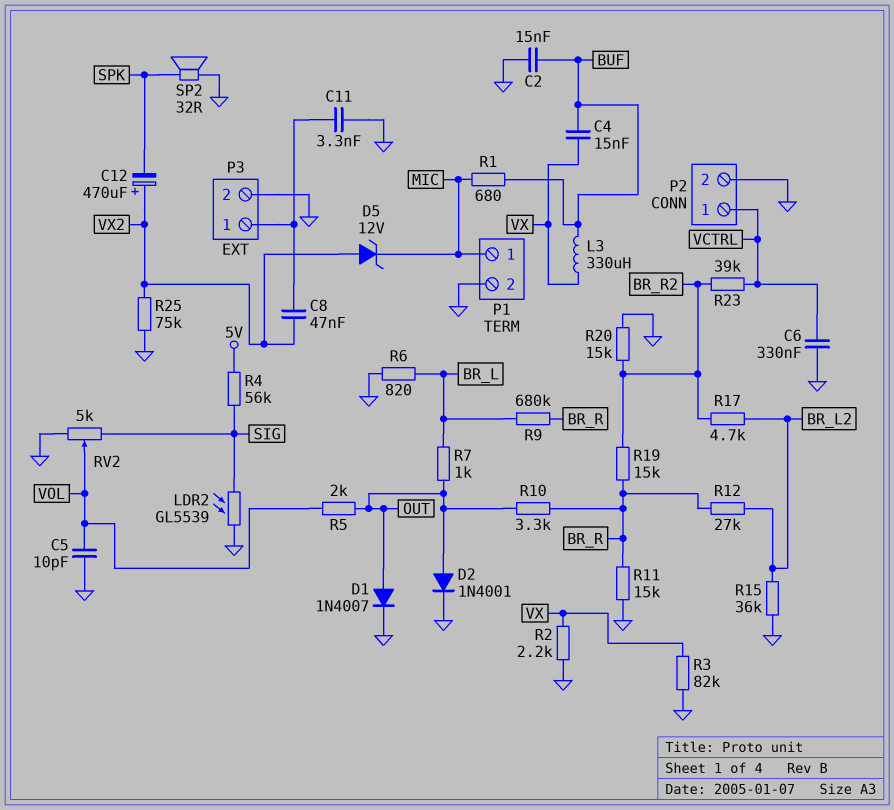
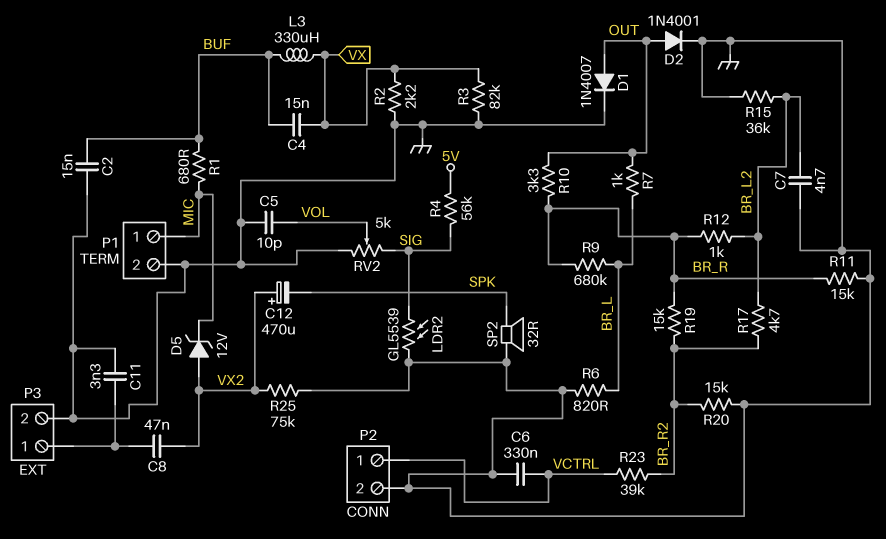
C7: none -> 4.7nF (BR_L2, GND)
R5: 2k (OUT, VOL) -> none
R12: 27k (BR_L2, BR_R) -> 1k (BR_L2, BR_R)

